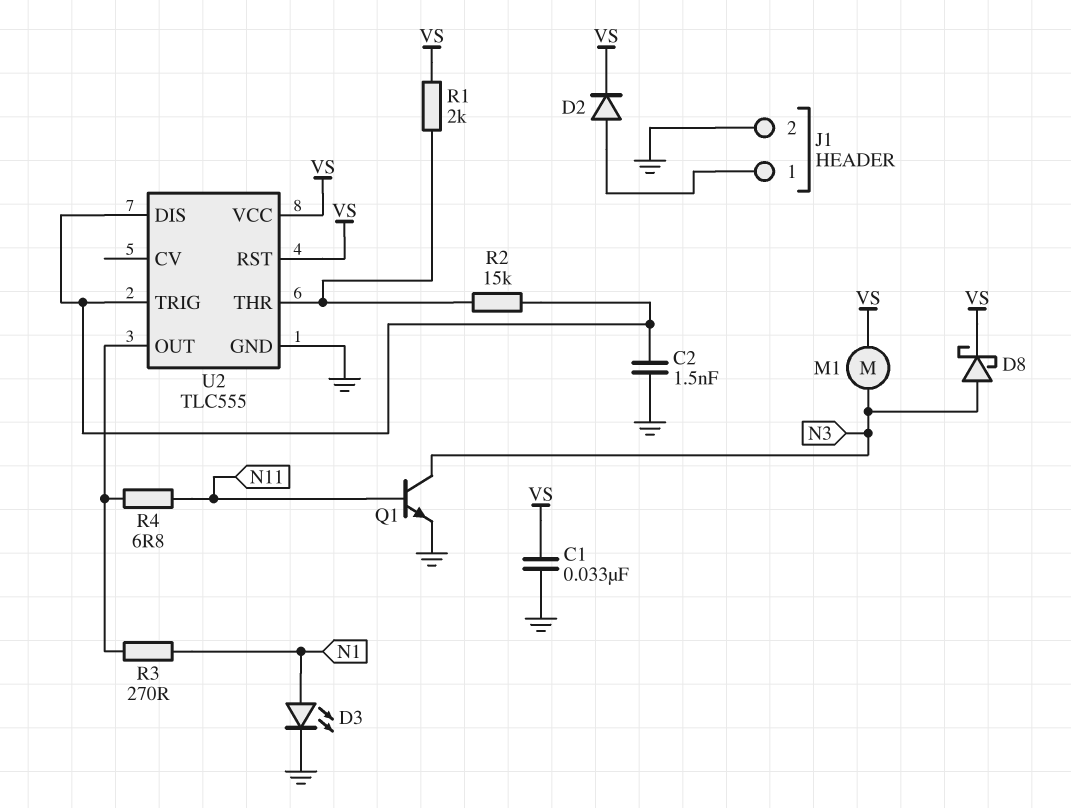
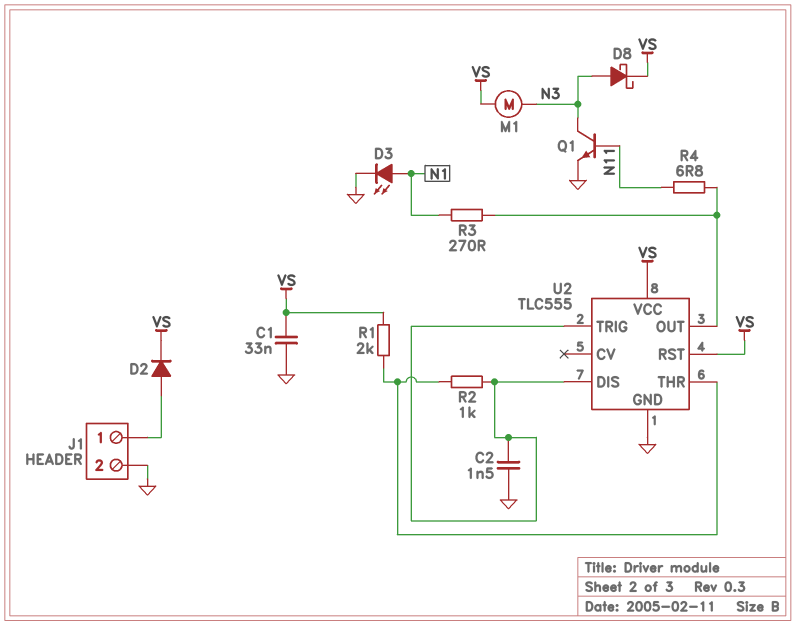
R2: 15k (U2/DIS, U2/THR) -> 1k (U2/DIS, U2/THR)

